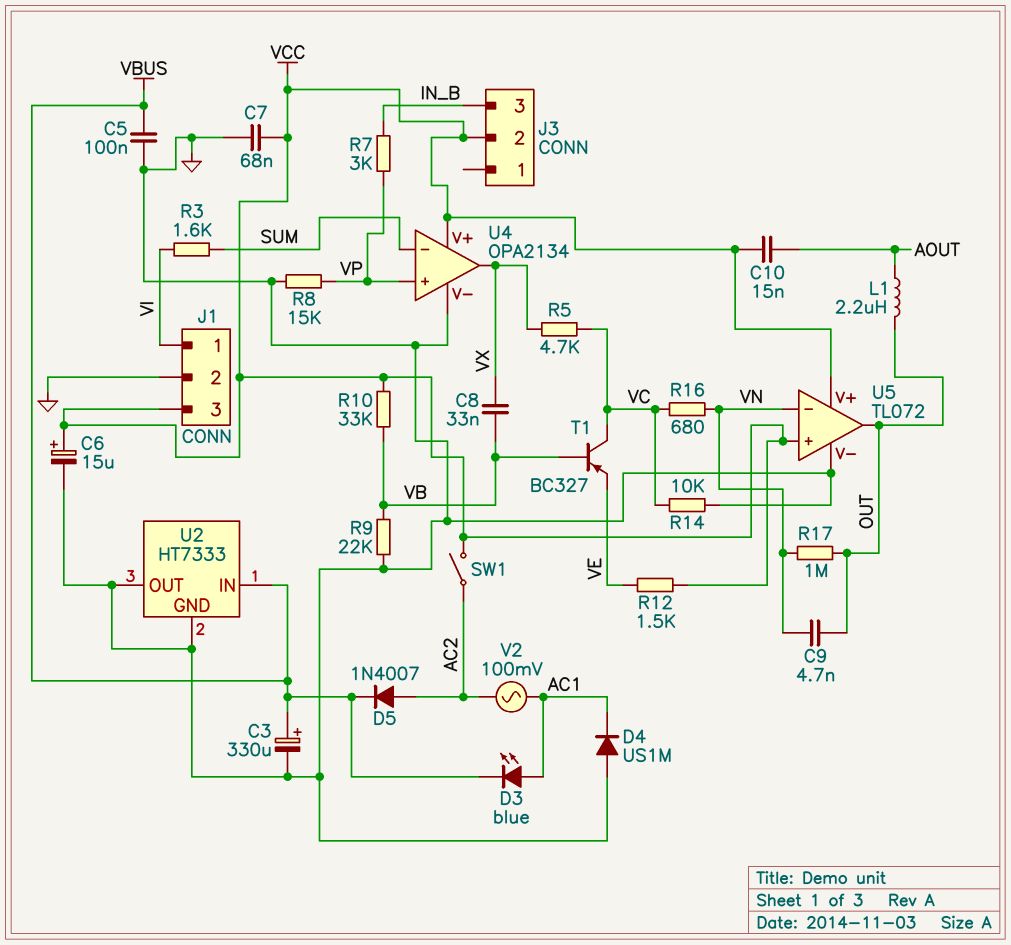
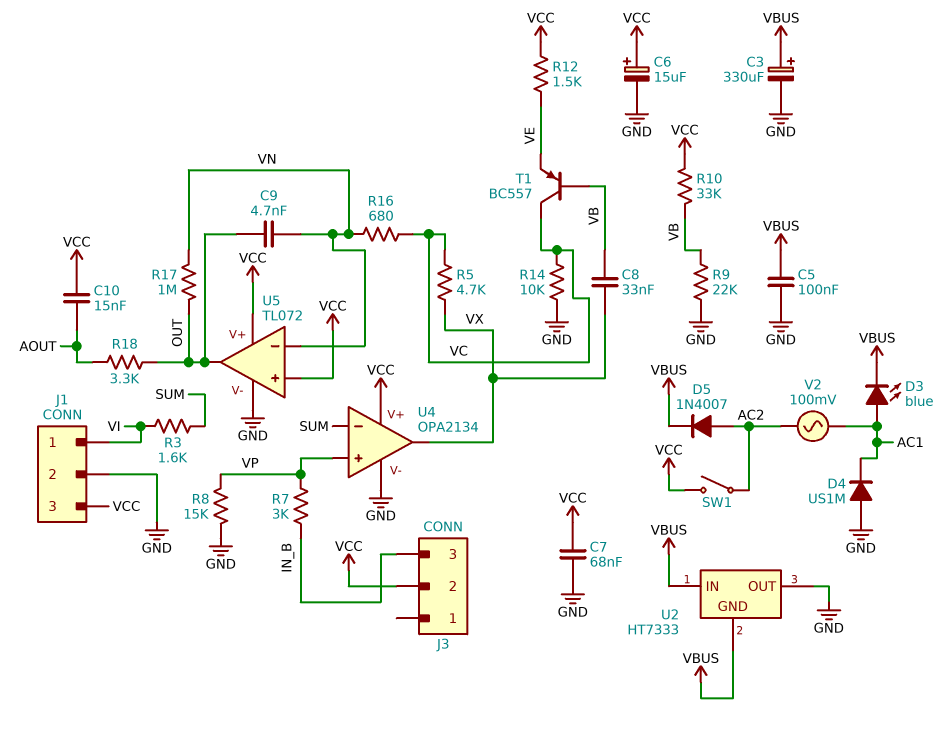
L1: 2.2uH (AOUT, OUT) -> none
R18: none -> 3.3k (AOUT, OUT)
T1: PNP BC327 (B VB, C VC, E VE) -> PNP BC557 (B VB, C VC, E VE)
U2 pin GND: GND -> VBUS

